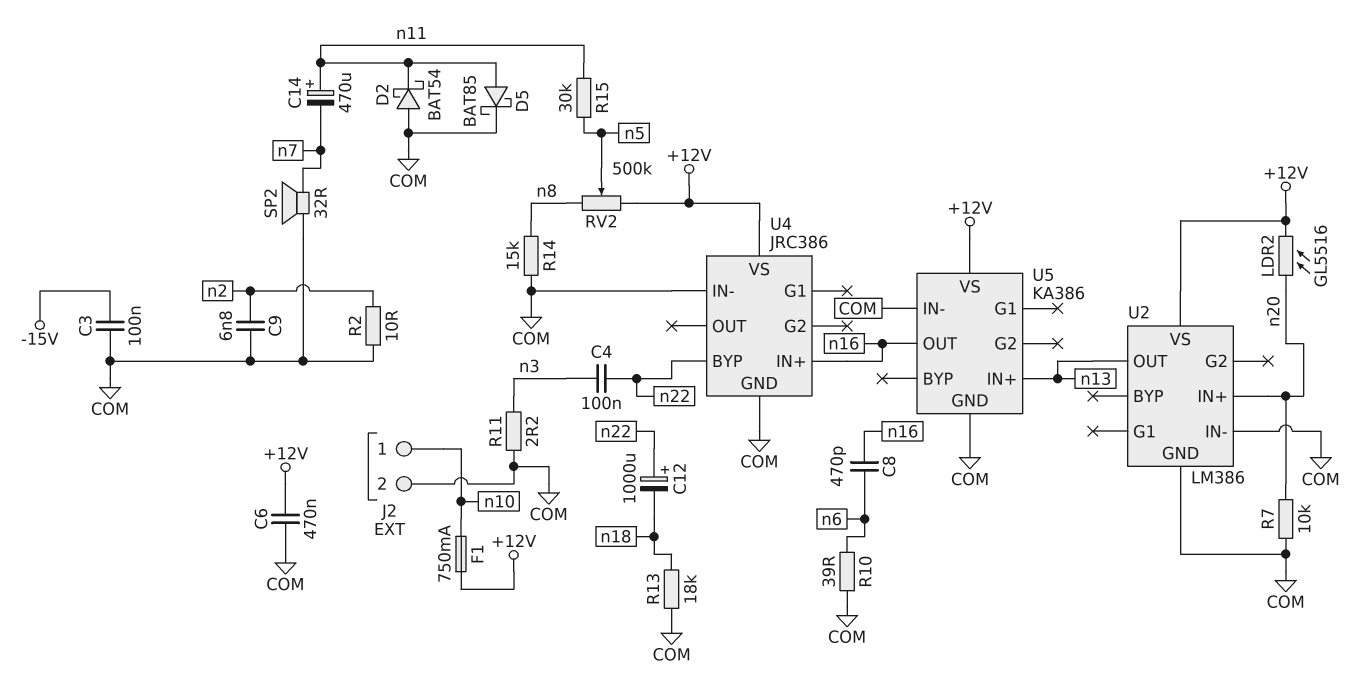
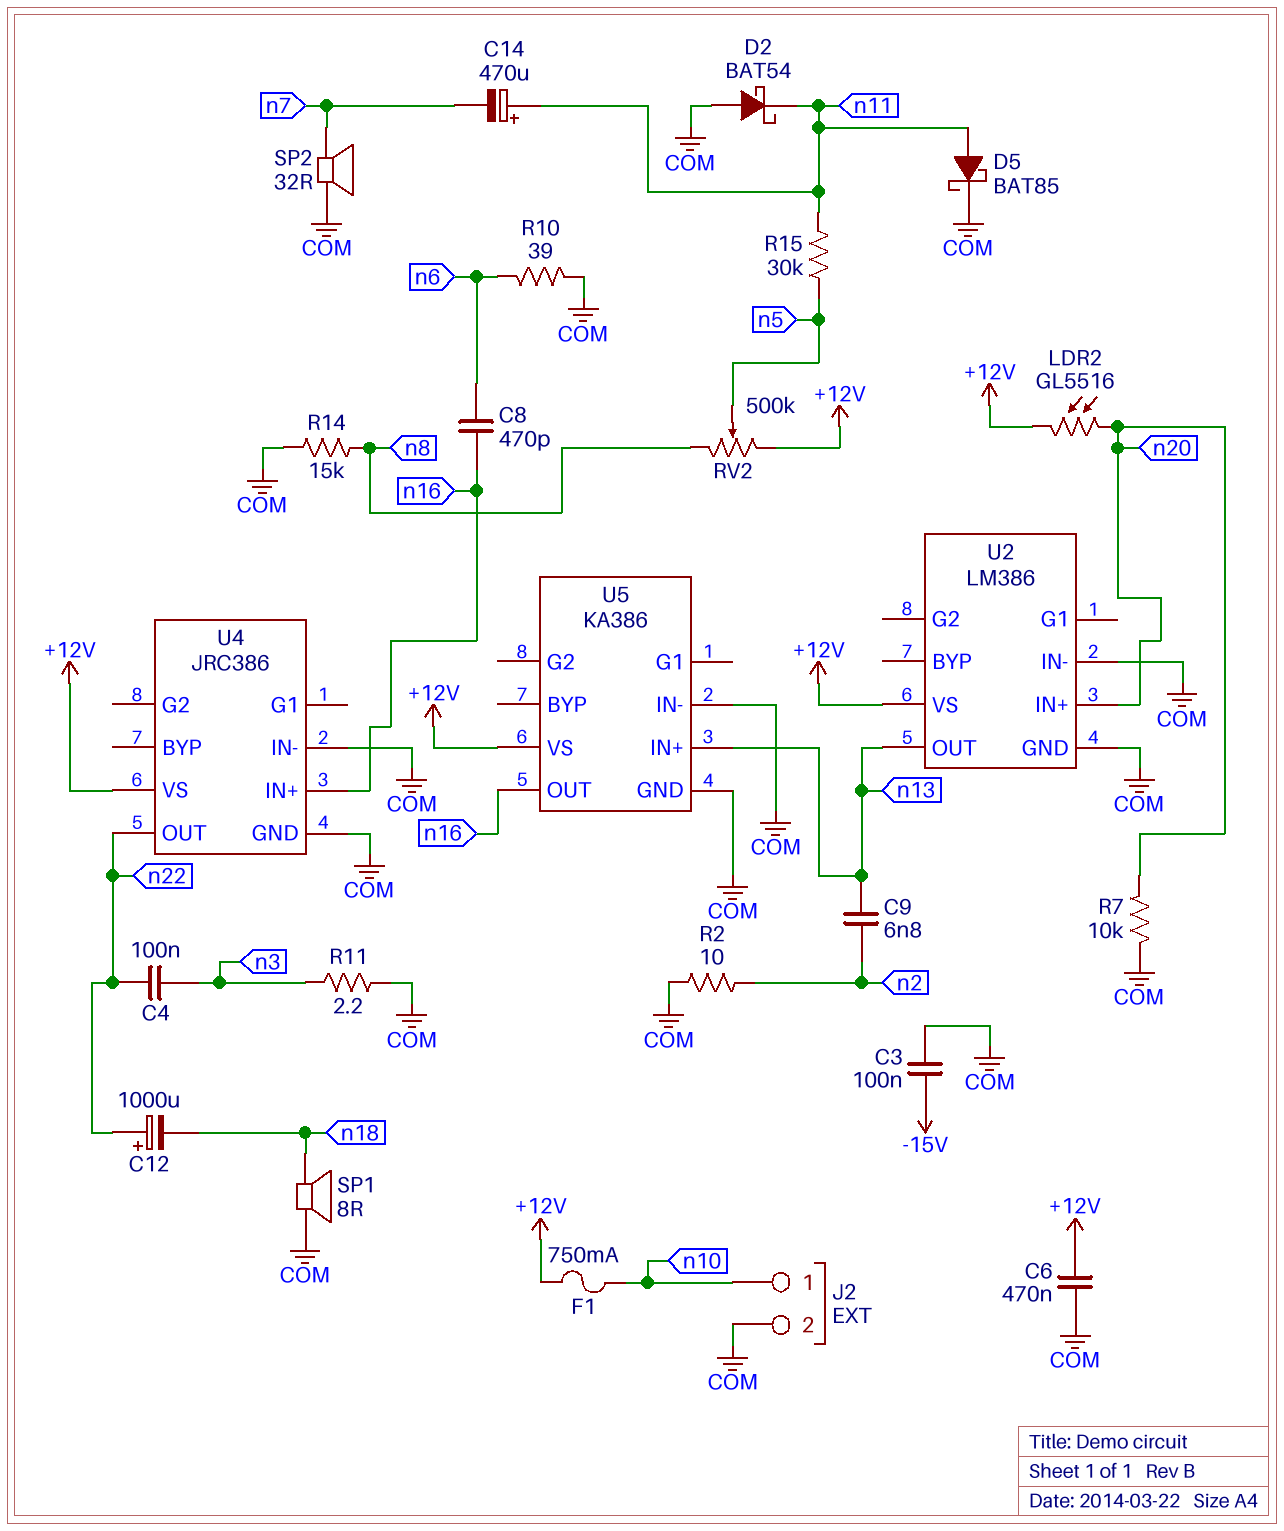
C9: 6.8nF (COM, n2) -> 6.8nF (n2, n13)
R13: 18k (COM, n18) -> none
SP1: none -> speaker 8R (COM, n18)
U4 pin BYP: n22 -> none
U4 pin OUT: none -> n22

